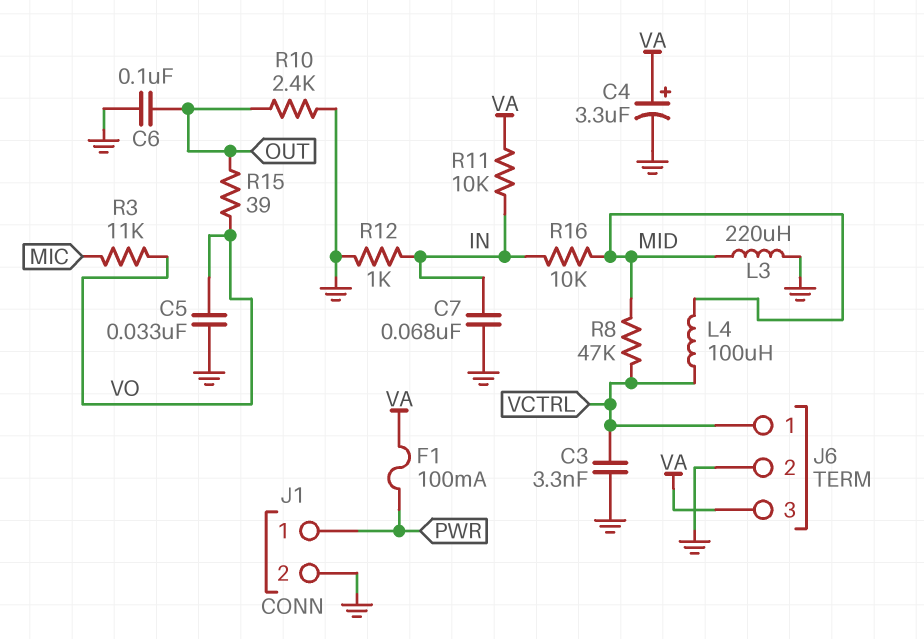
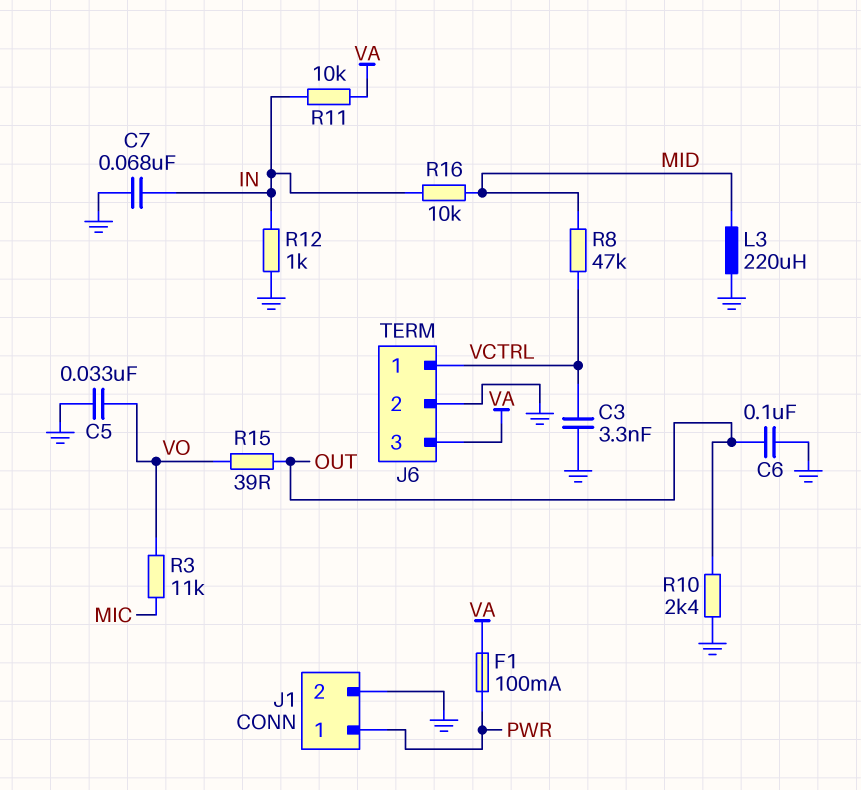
C4: 3.3uF (plus VA, minus GND) -> none
L4: 100uH (MID, VCTRL) -> none

